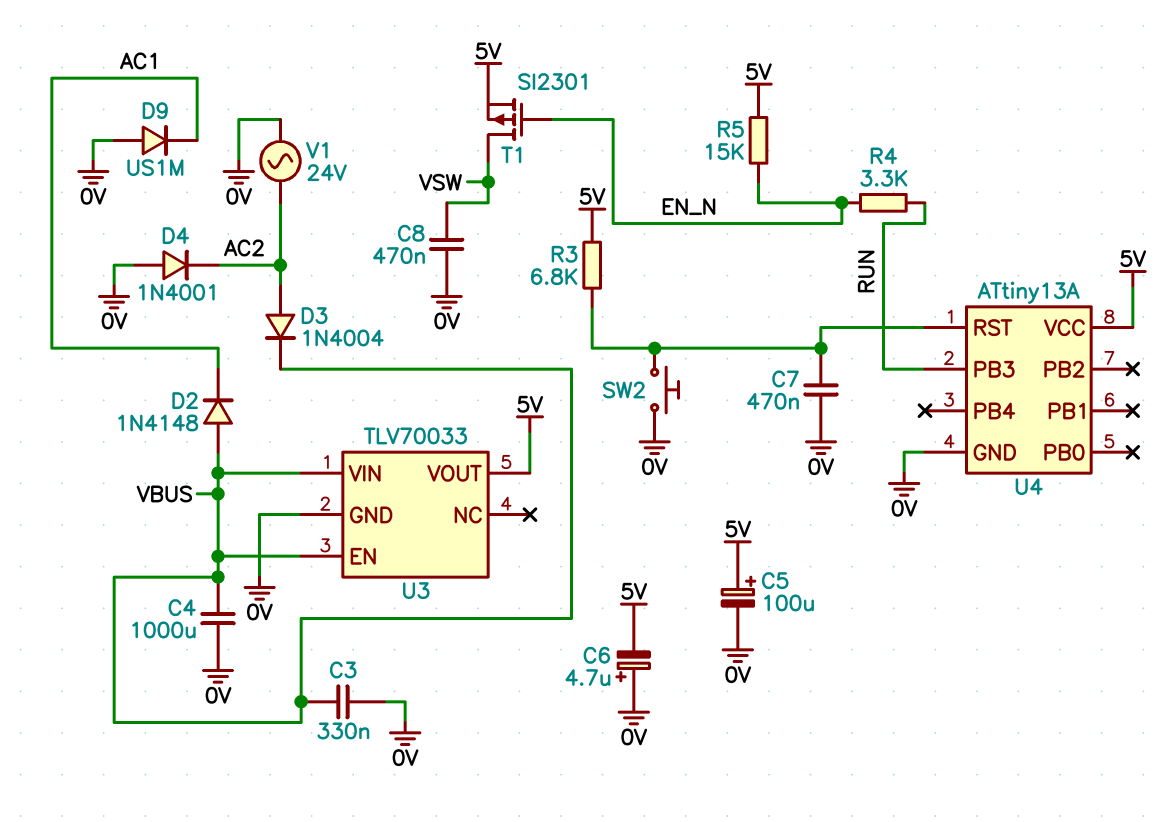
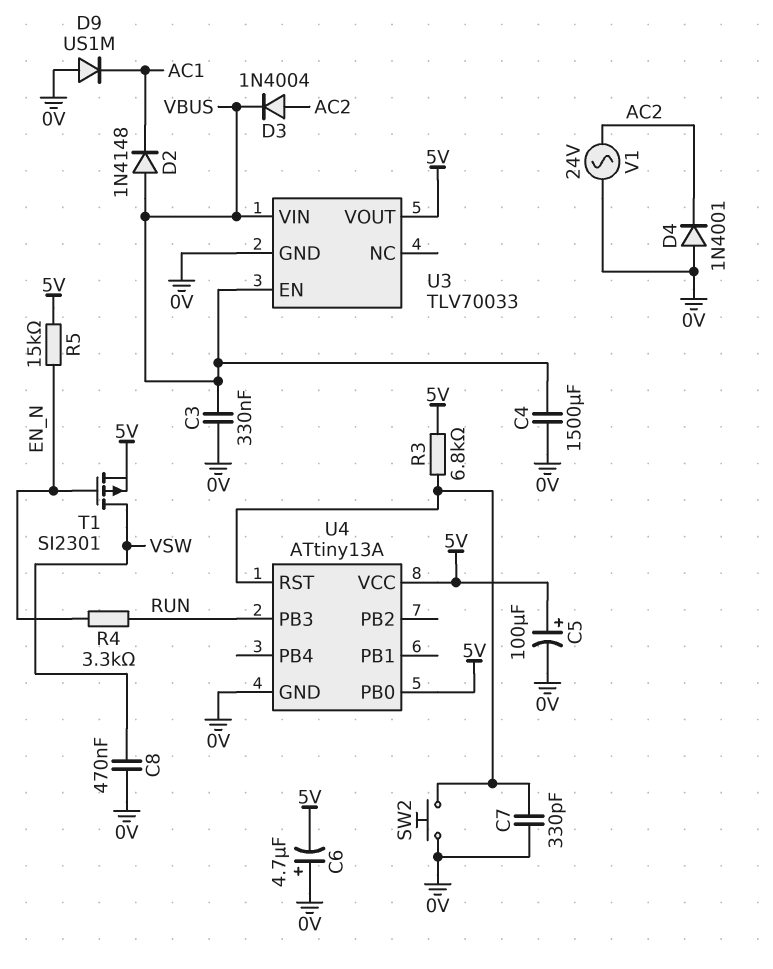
C4: 1000uF (0V, VBUS) -> 1500uF (0V, VBUS)
C7: 470nF (0V, U4/RST) -> 330pF (0V, U4/RST)
U4 pin PB0: none -> 5V

